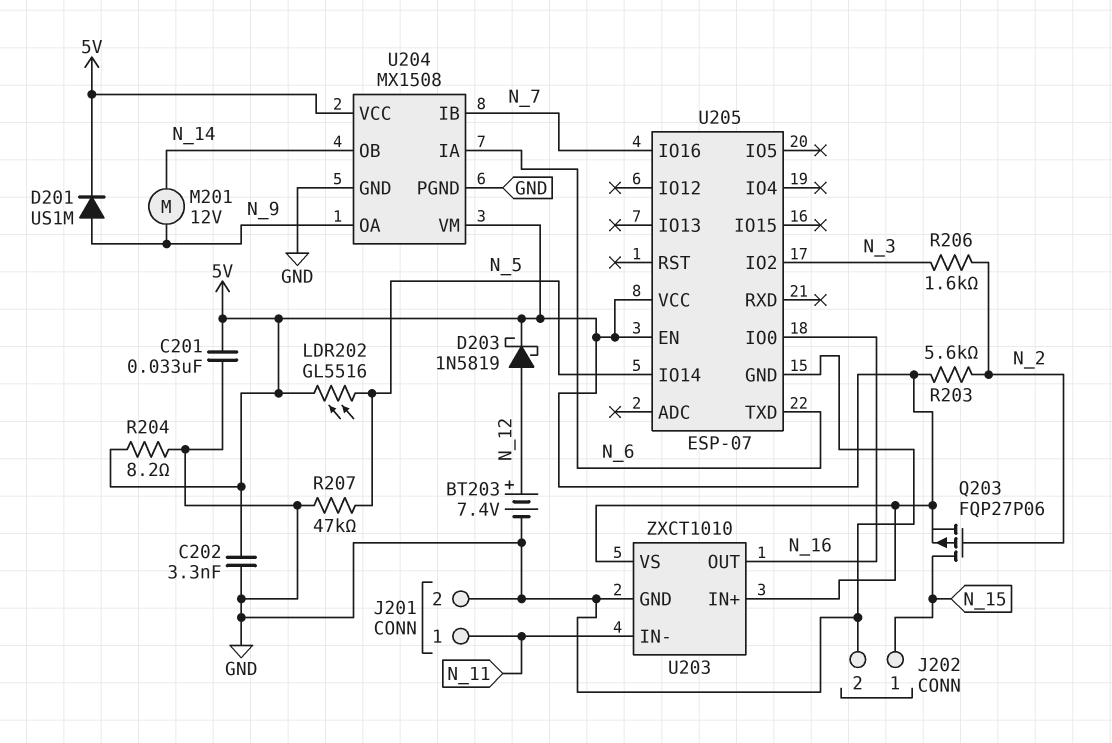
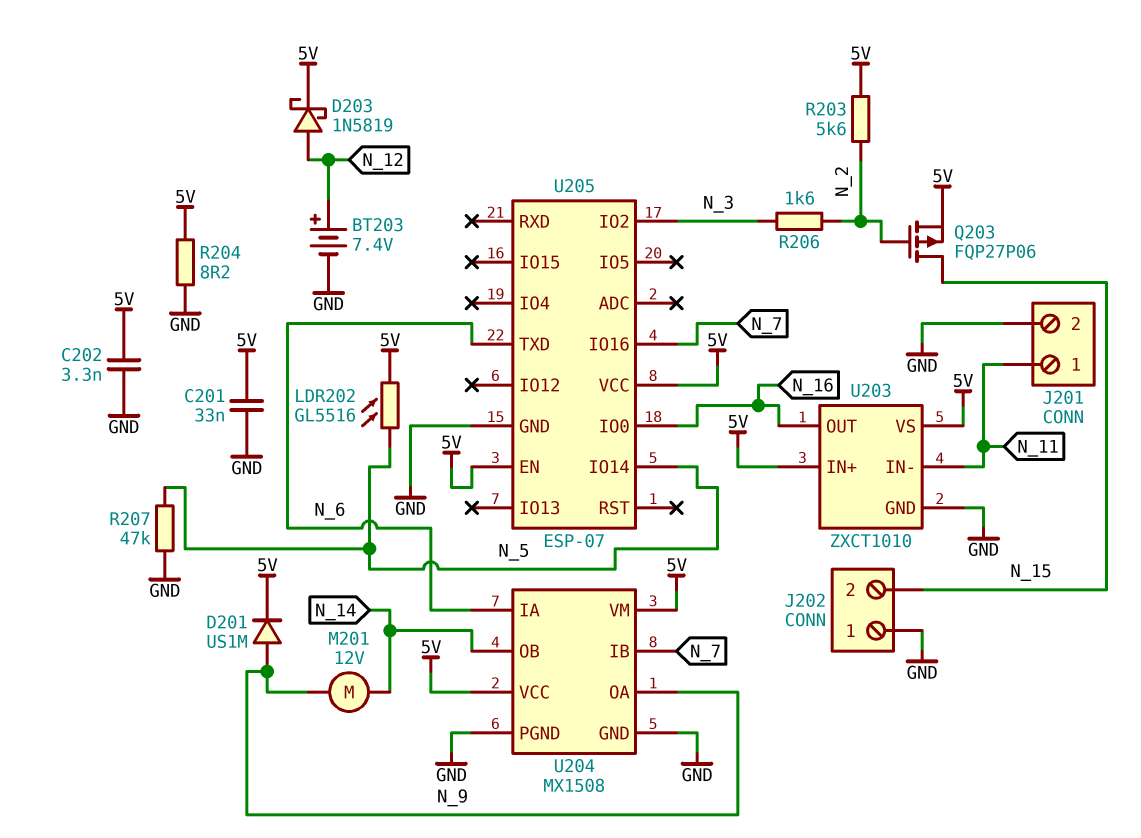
J202 pin 1: N_15 -> GND
J202 pin 2: GND -> N_15

